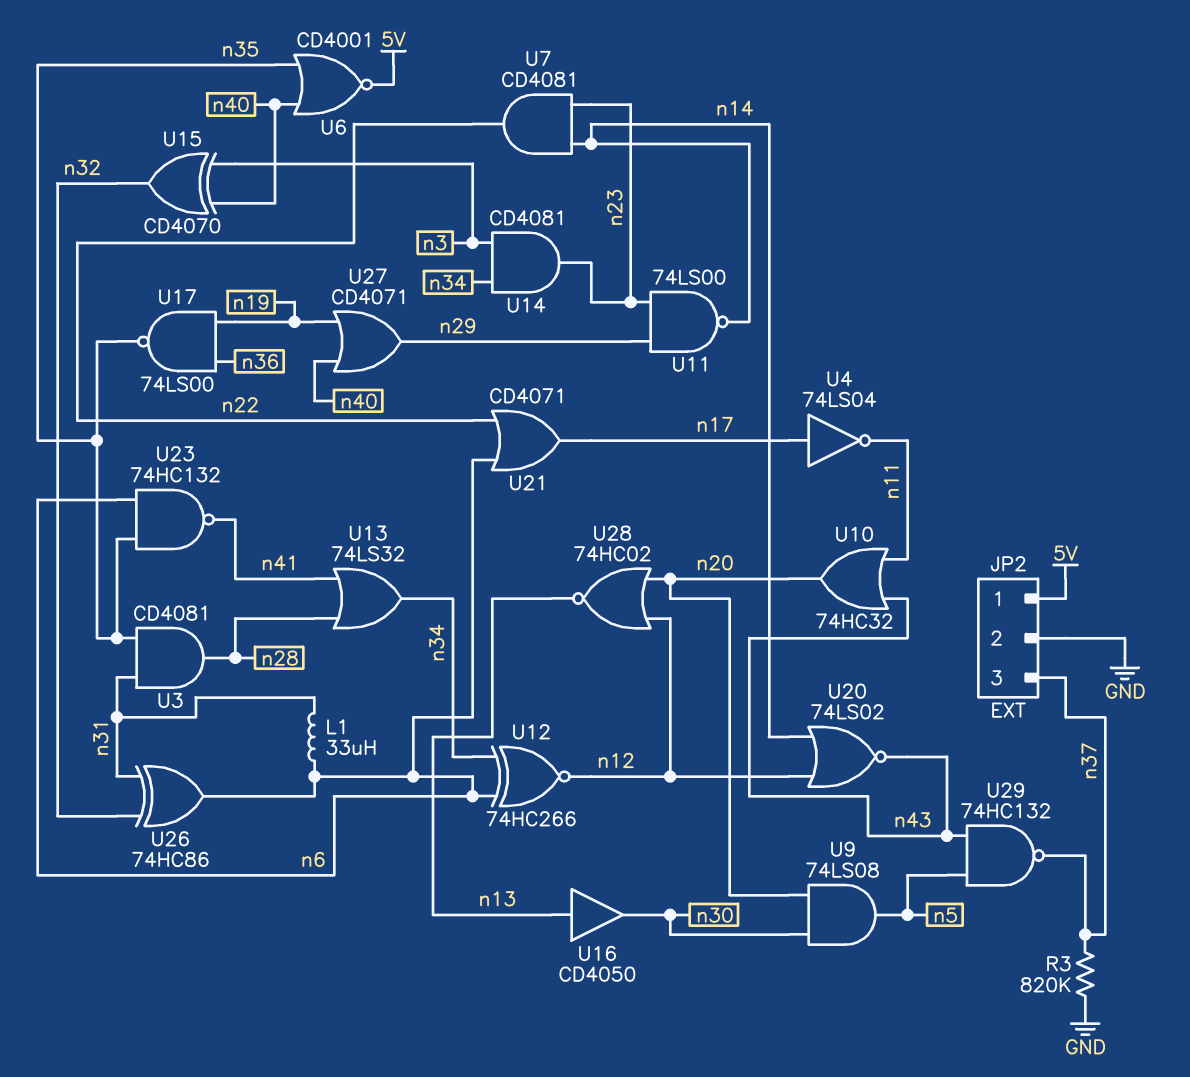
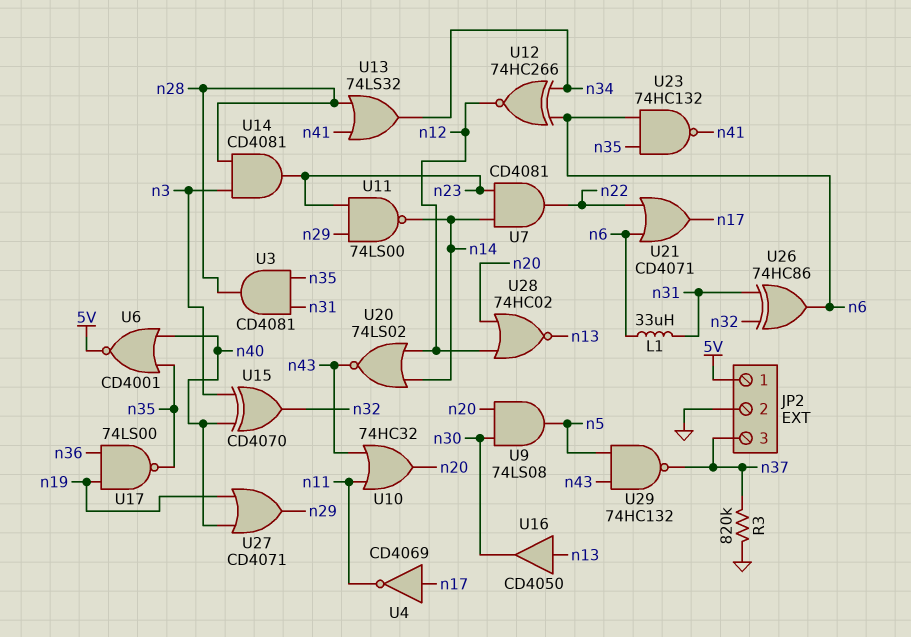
U4: NOT 74LS04 (in n17, out n11) -> NOT CD4069 (in n17, out n11)
U14: AND CD4081 (in n3, in n34, out n23) -> AND CD4081 (in n3, in n28, out n23)

